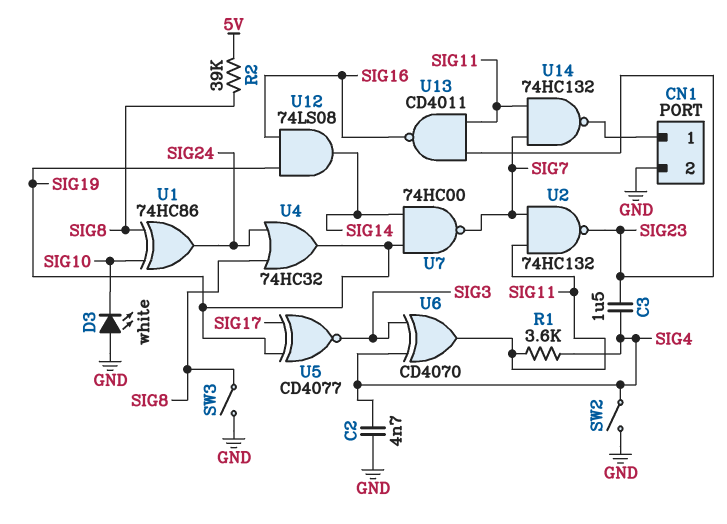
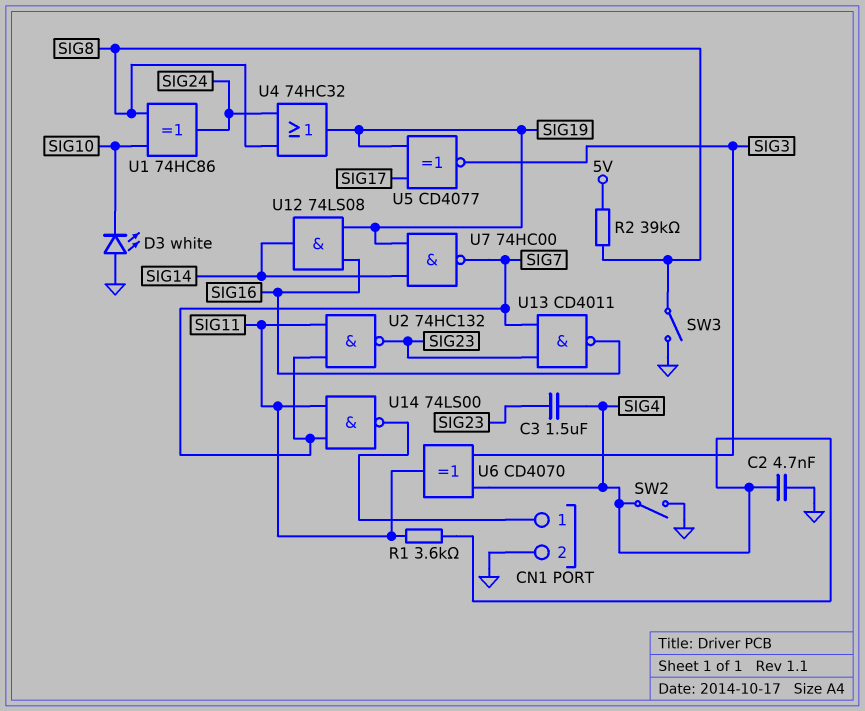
U13: NAND CD4011 (in SIG11, in SIG23, out SIG16) -> NAND CD4011 (in SIG7, in SIG23, out SIG16)
U14: NAND 74HC132 (in SIG7, in SIG11, out CN1/1) -> NAND 74LS00 (in SIG7, in SIG11, out CN1/1)

